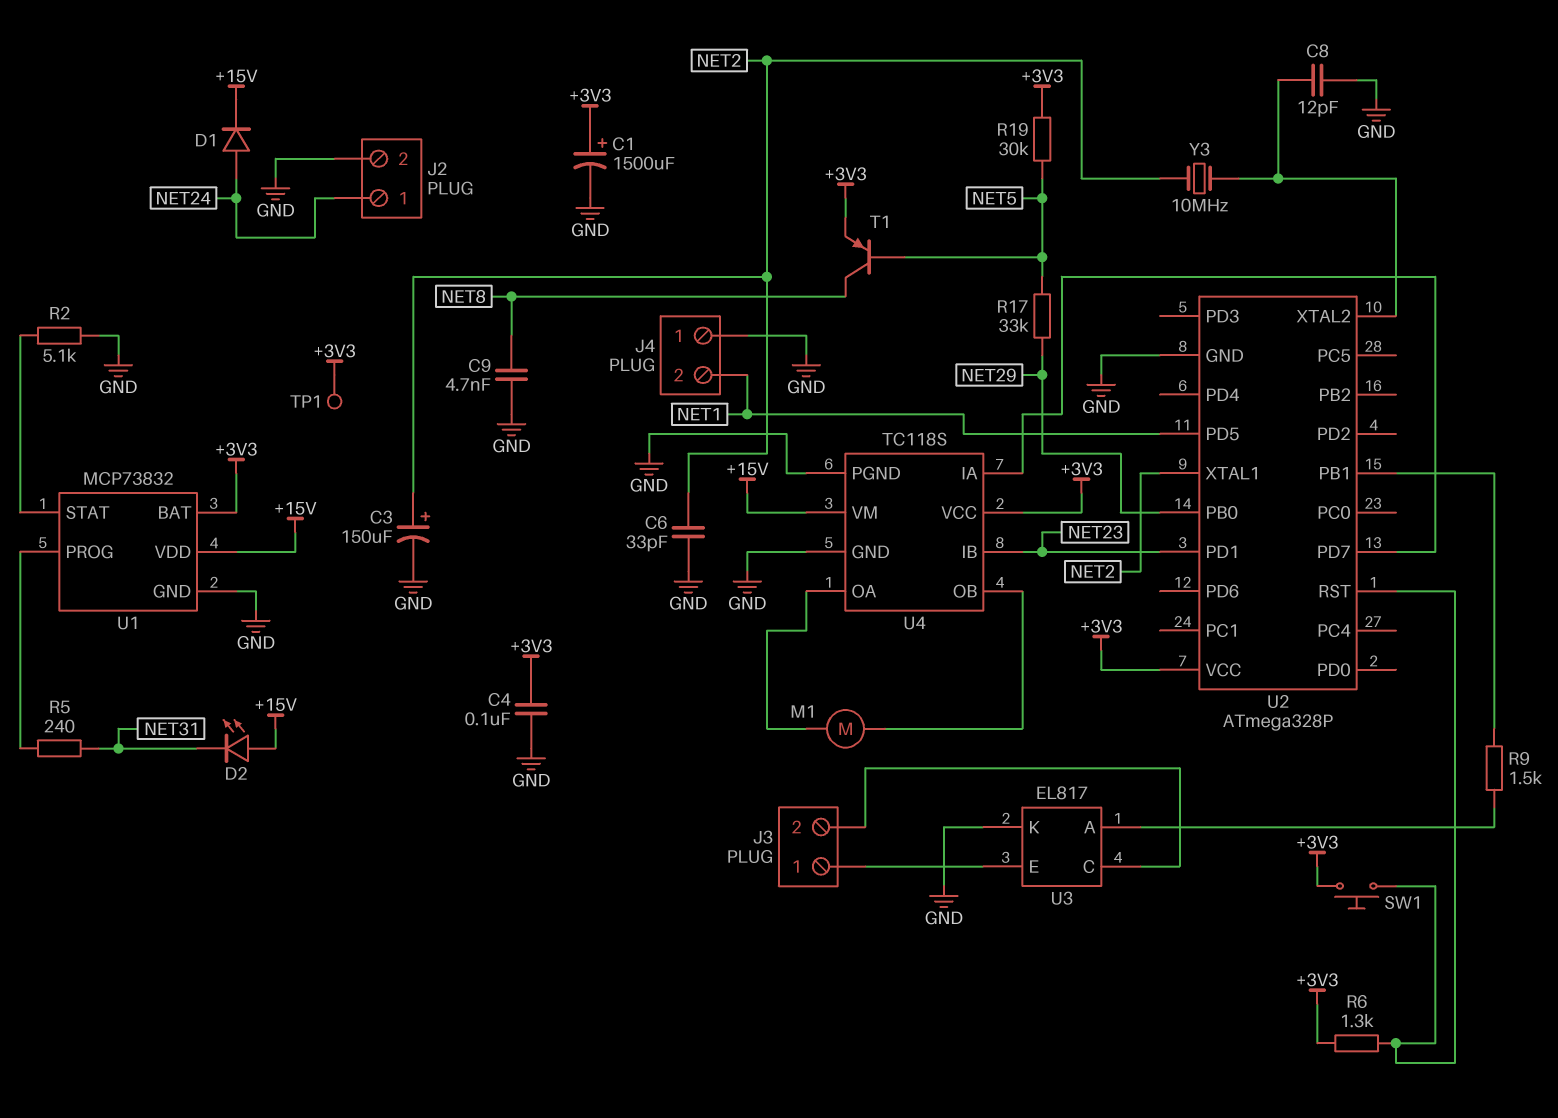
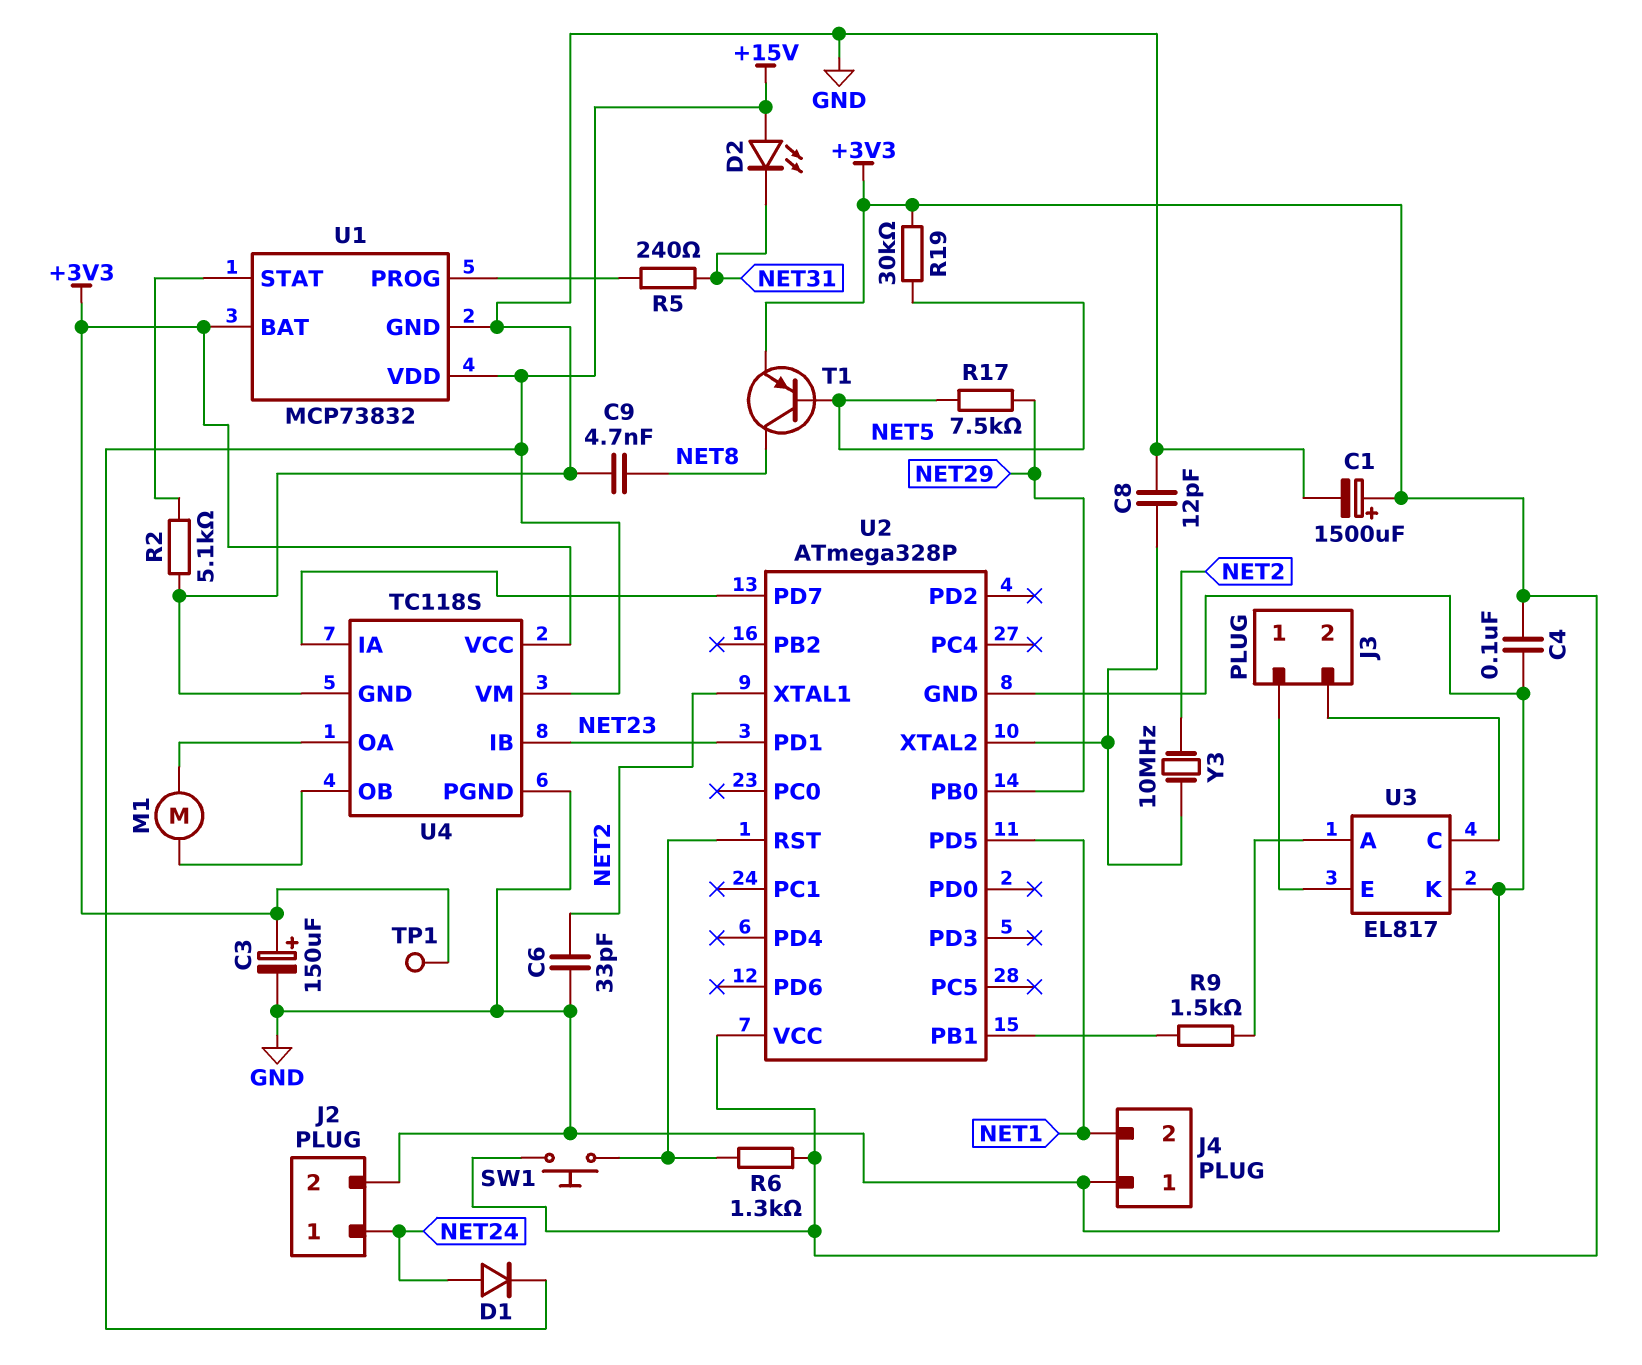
C3: 150uF (plus NET2, minus GND) -> 150uF (plus +3V3, minus GND)
R17: 33k (NET5, NET29) -> 7.5k (NET5, NET29)

